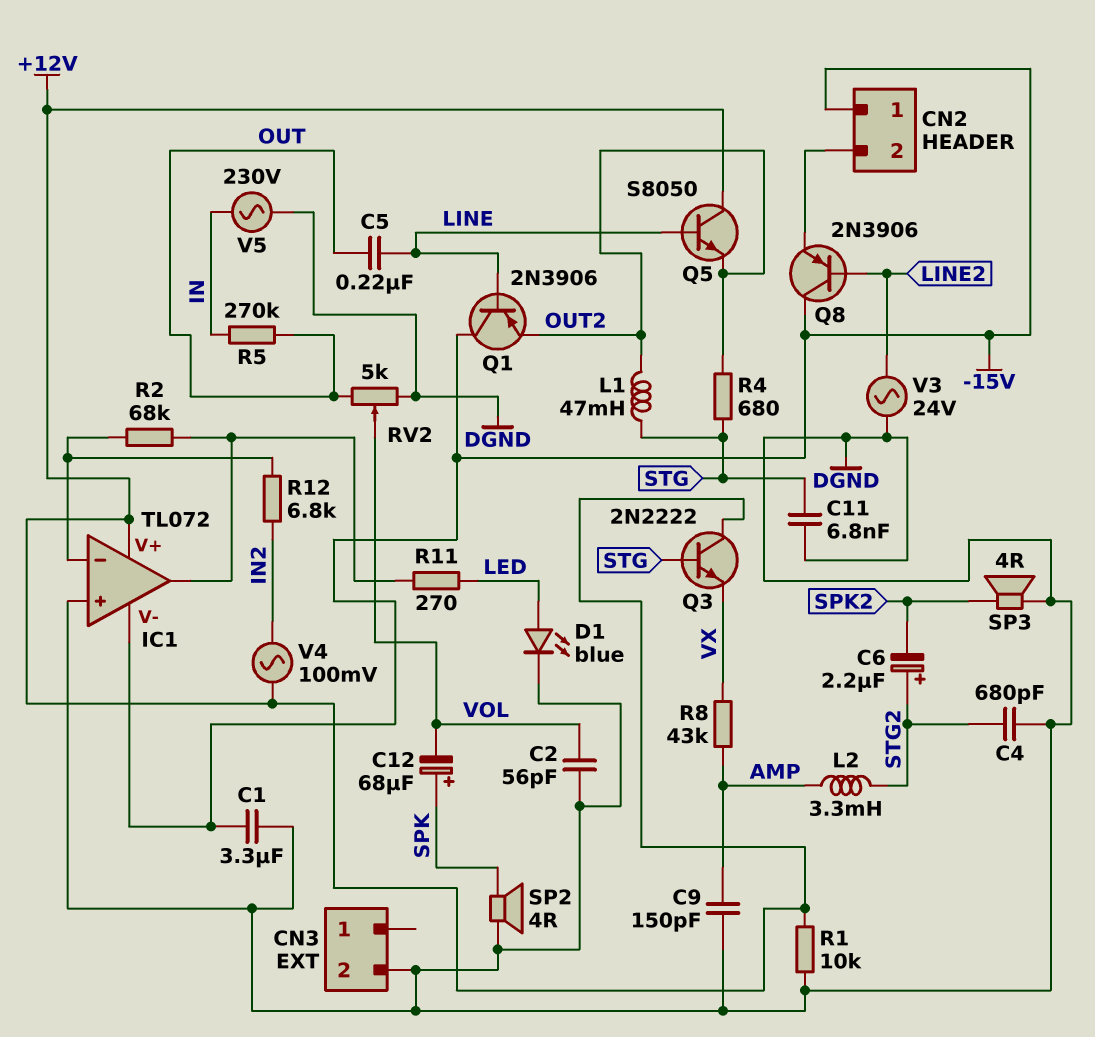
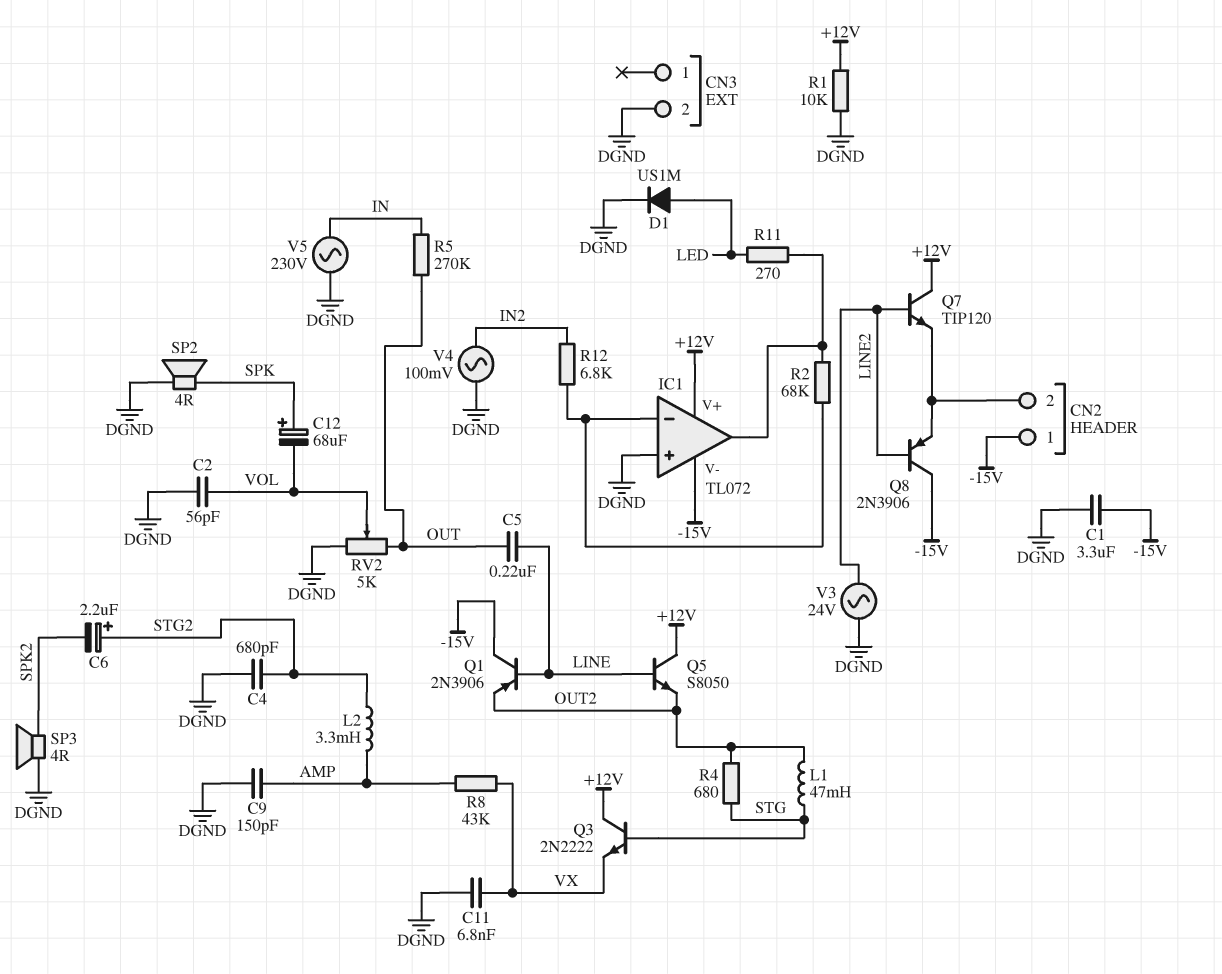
C11: 6.8nF (DGND, STG) -> 6.8nF (DGND, VX)
D1: LED blue (A LED, K DGND) -> diode US1M (A LED, K DGND)
Q7: none -> NPN TIP120 (B LINE2, C +12V, E CN2/2)
V4: AC 100mV (+12V, IN2) -> AC 100mV (DGND, IN2)

